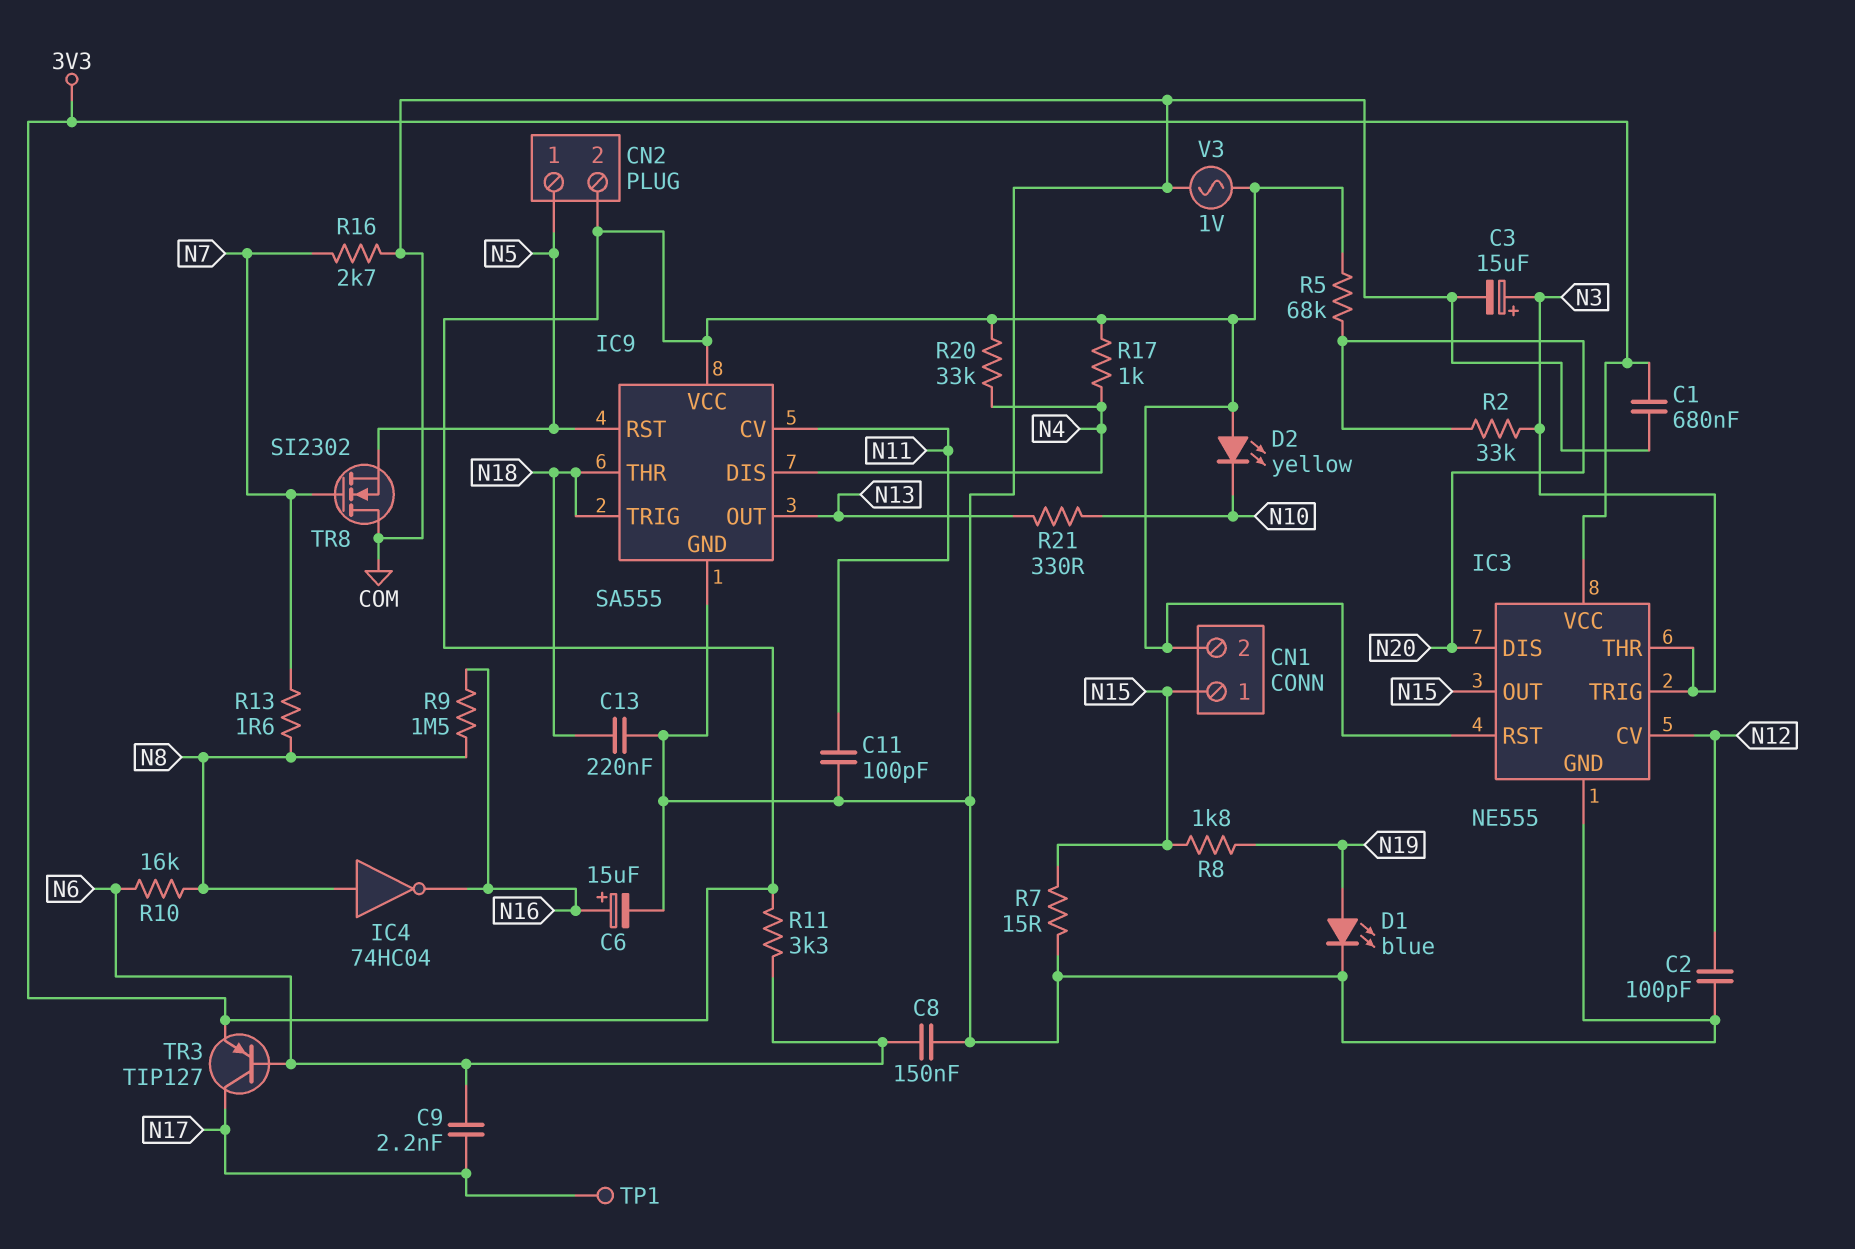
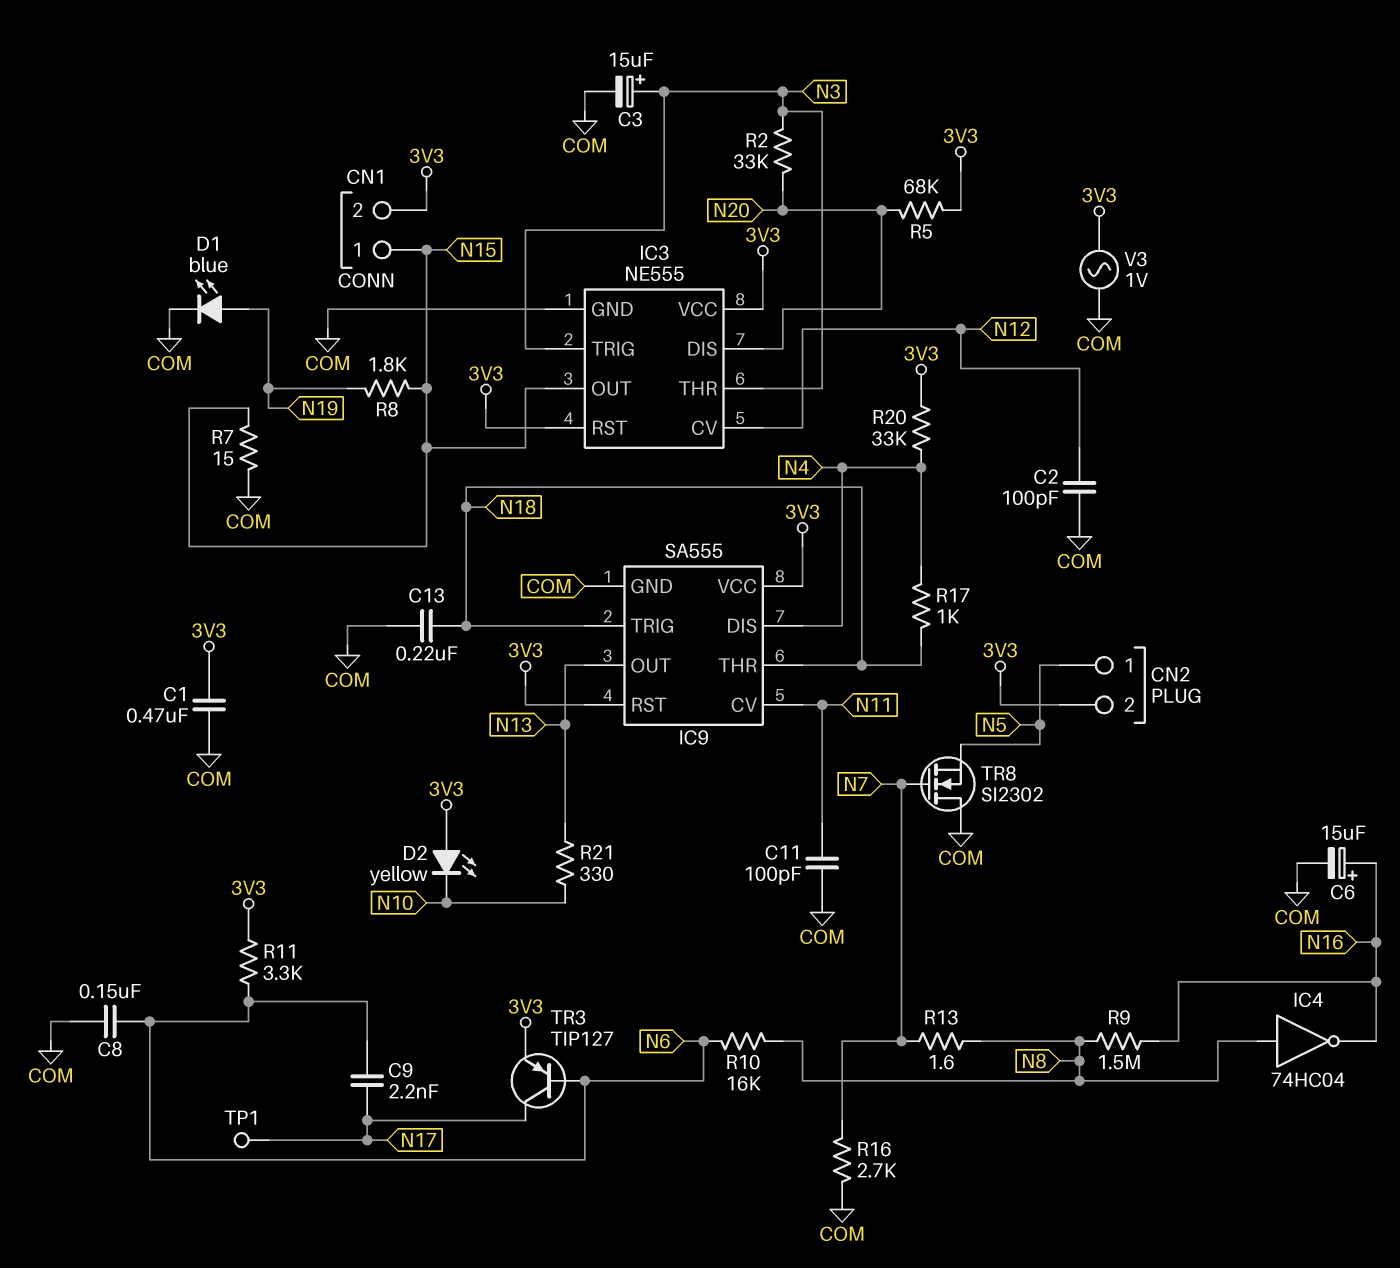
C1: 680nF (3V3, COM) -> 470nF (3V3, COM)
IC9 pin RST: N5 -> 3V3
R17: 1k (3V3, N4) -> 1k (N4, N18)

